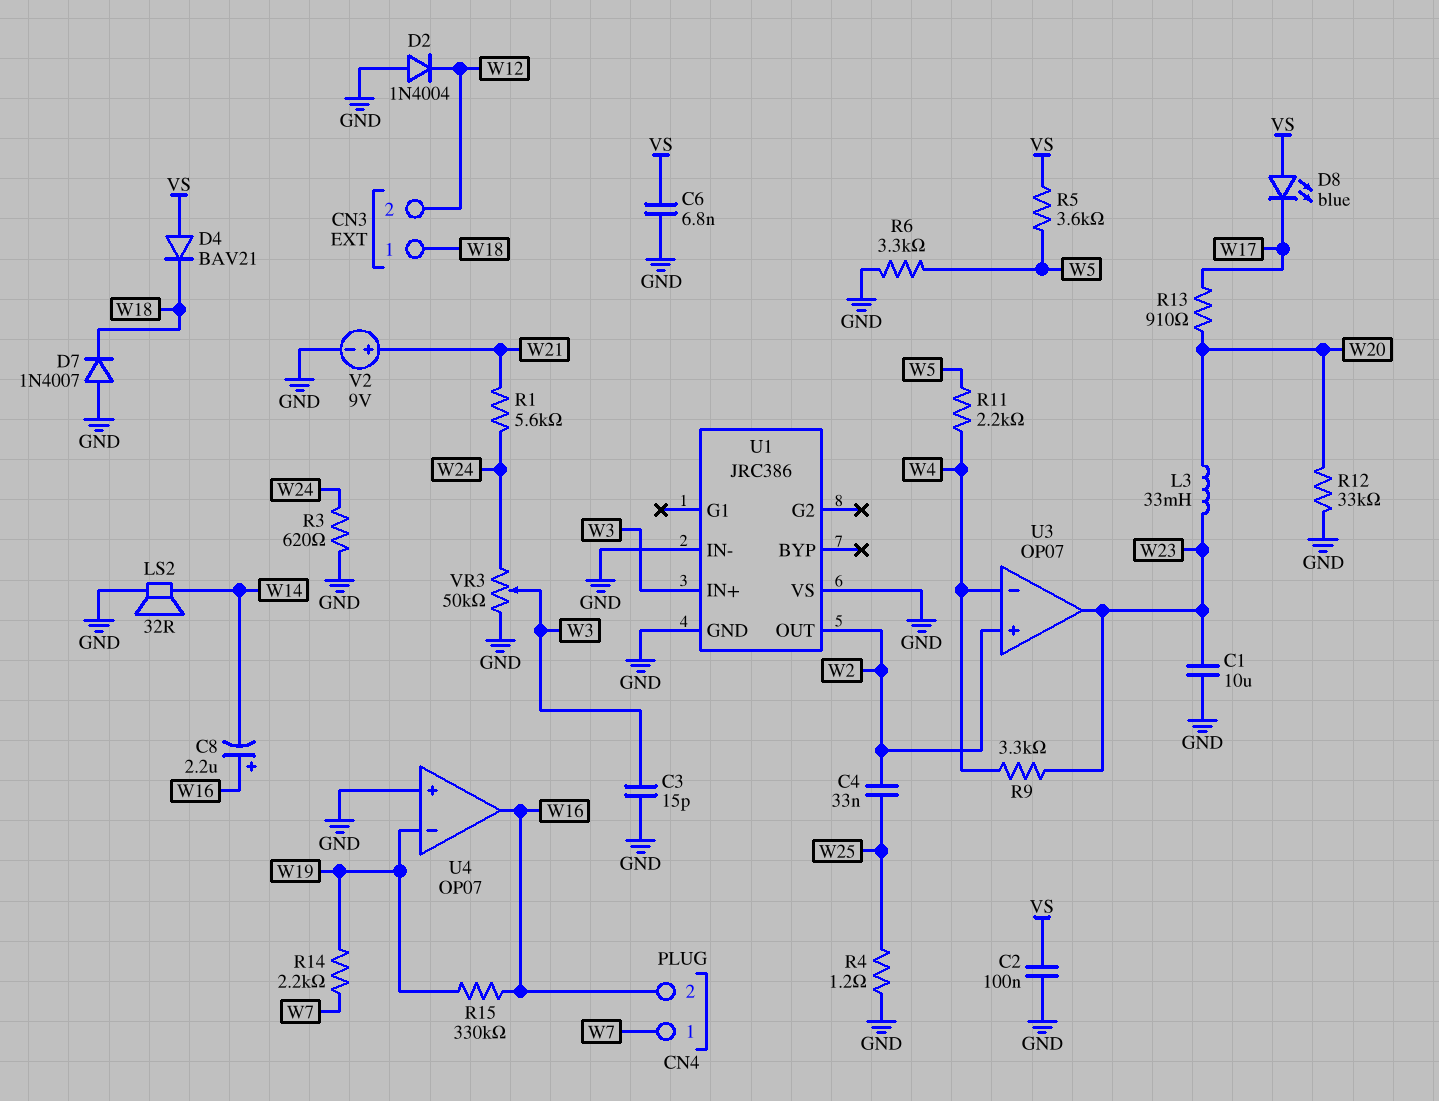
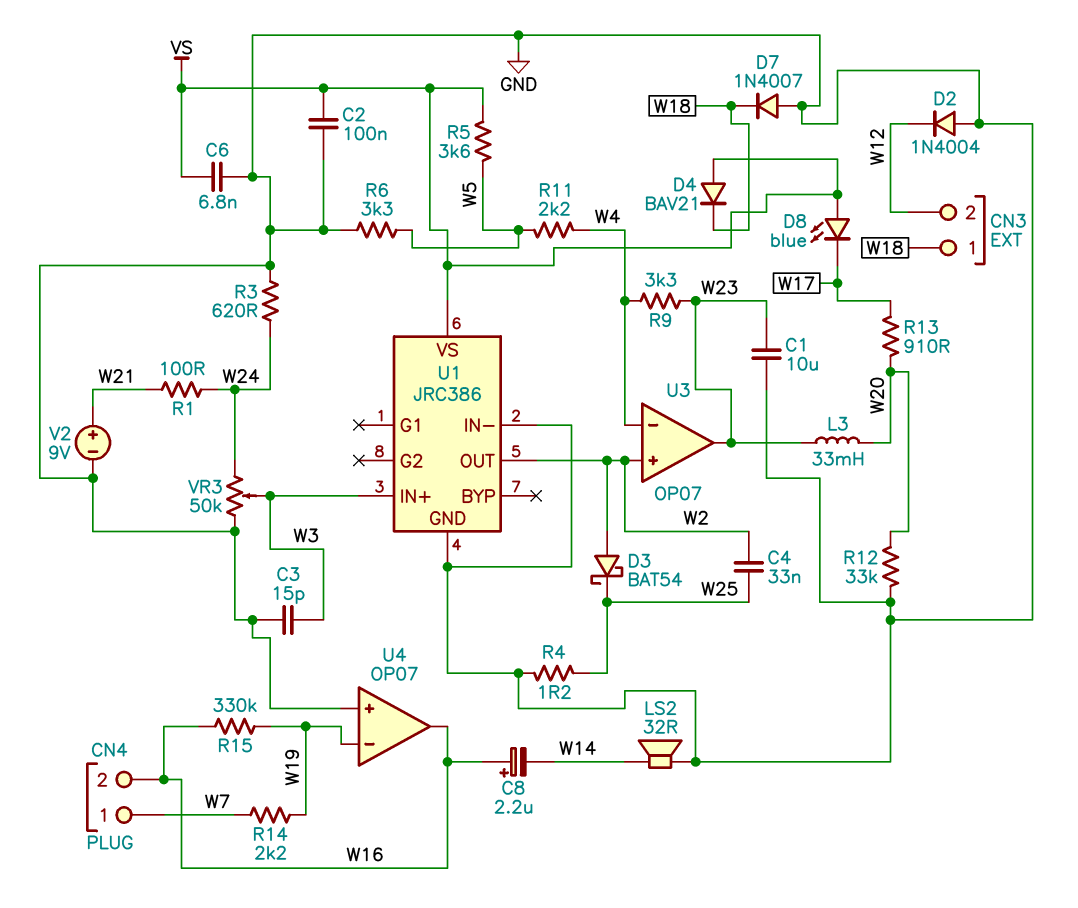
D3: none -> schottky BAT54 (A W2, K W25)
R1: 5.6k (W21, W24) -> 100 (W21, W24)
U1 pin VS: GND -> VS

